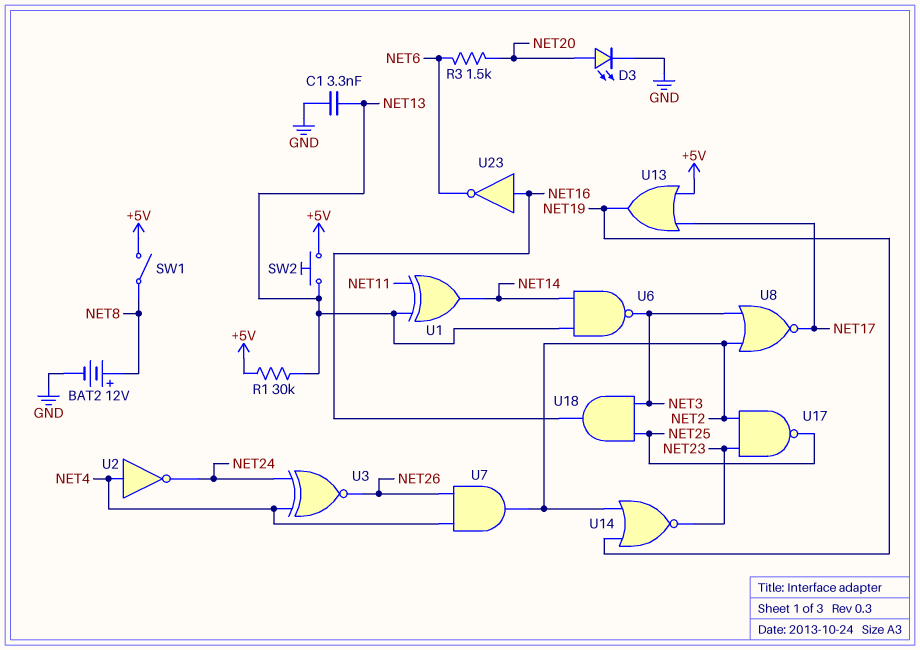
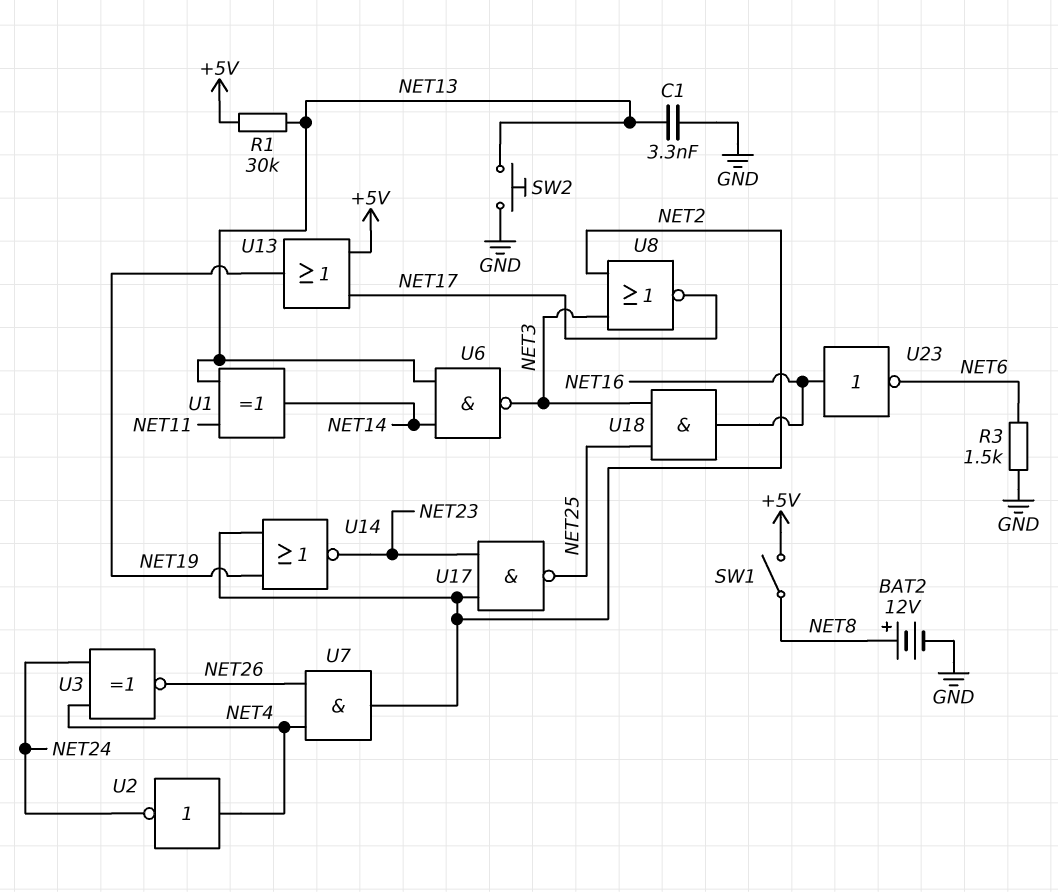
D3: LED (A NET20, K GND) -> none
R3: 1.5k (NET6, NET20) -> 1.5k (GND, NET6)
SW2: button (+5V, NET13) -> button (GND, NET13)

